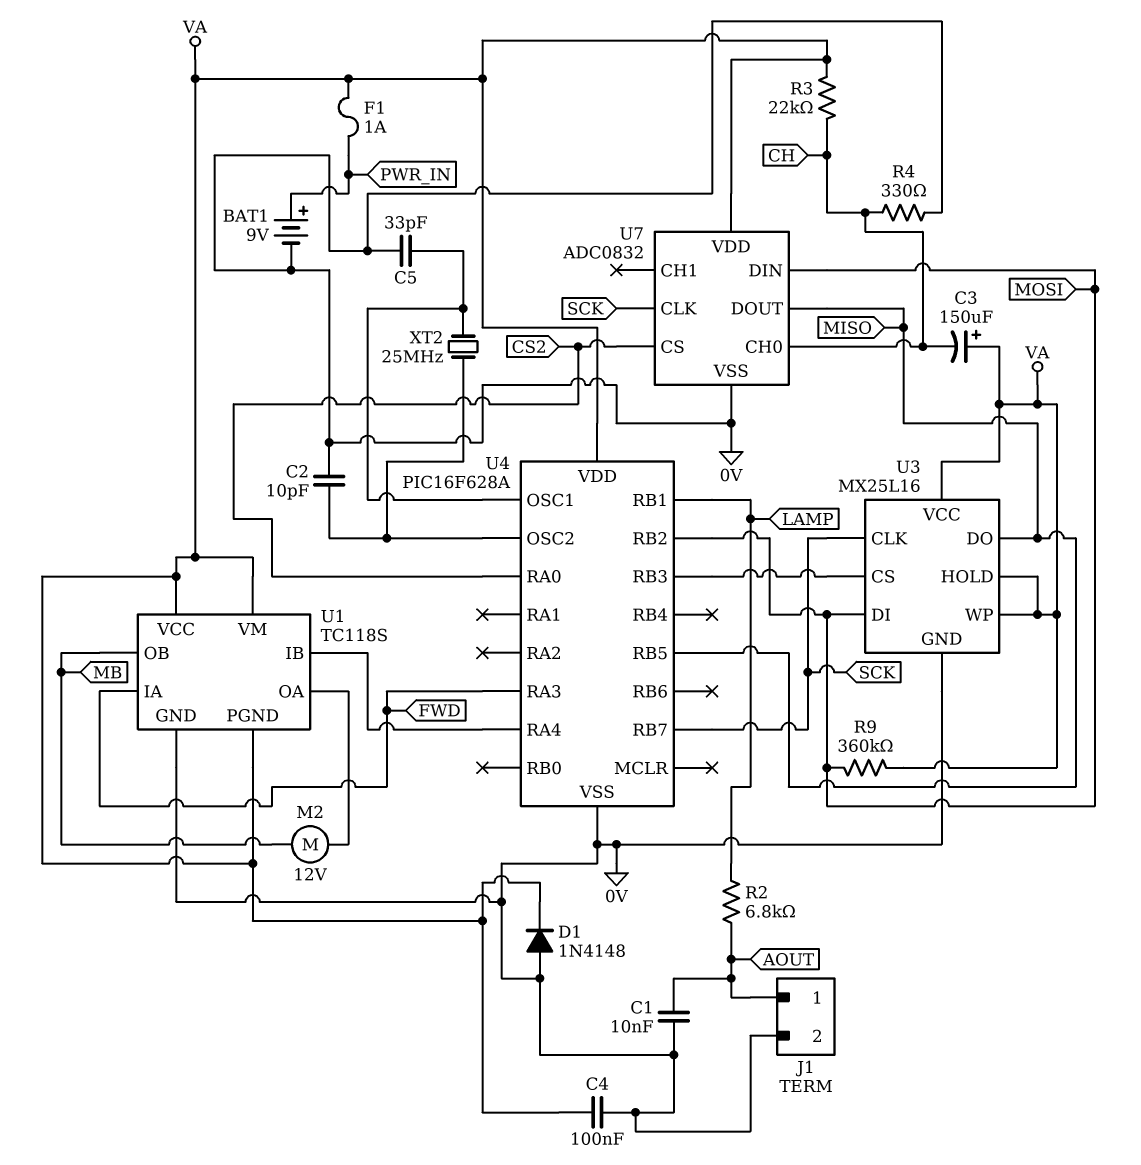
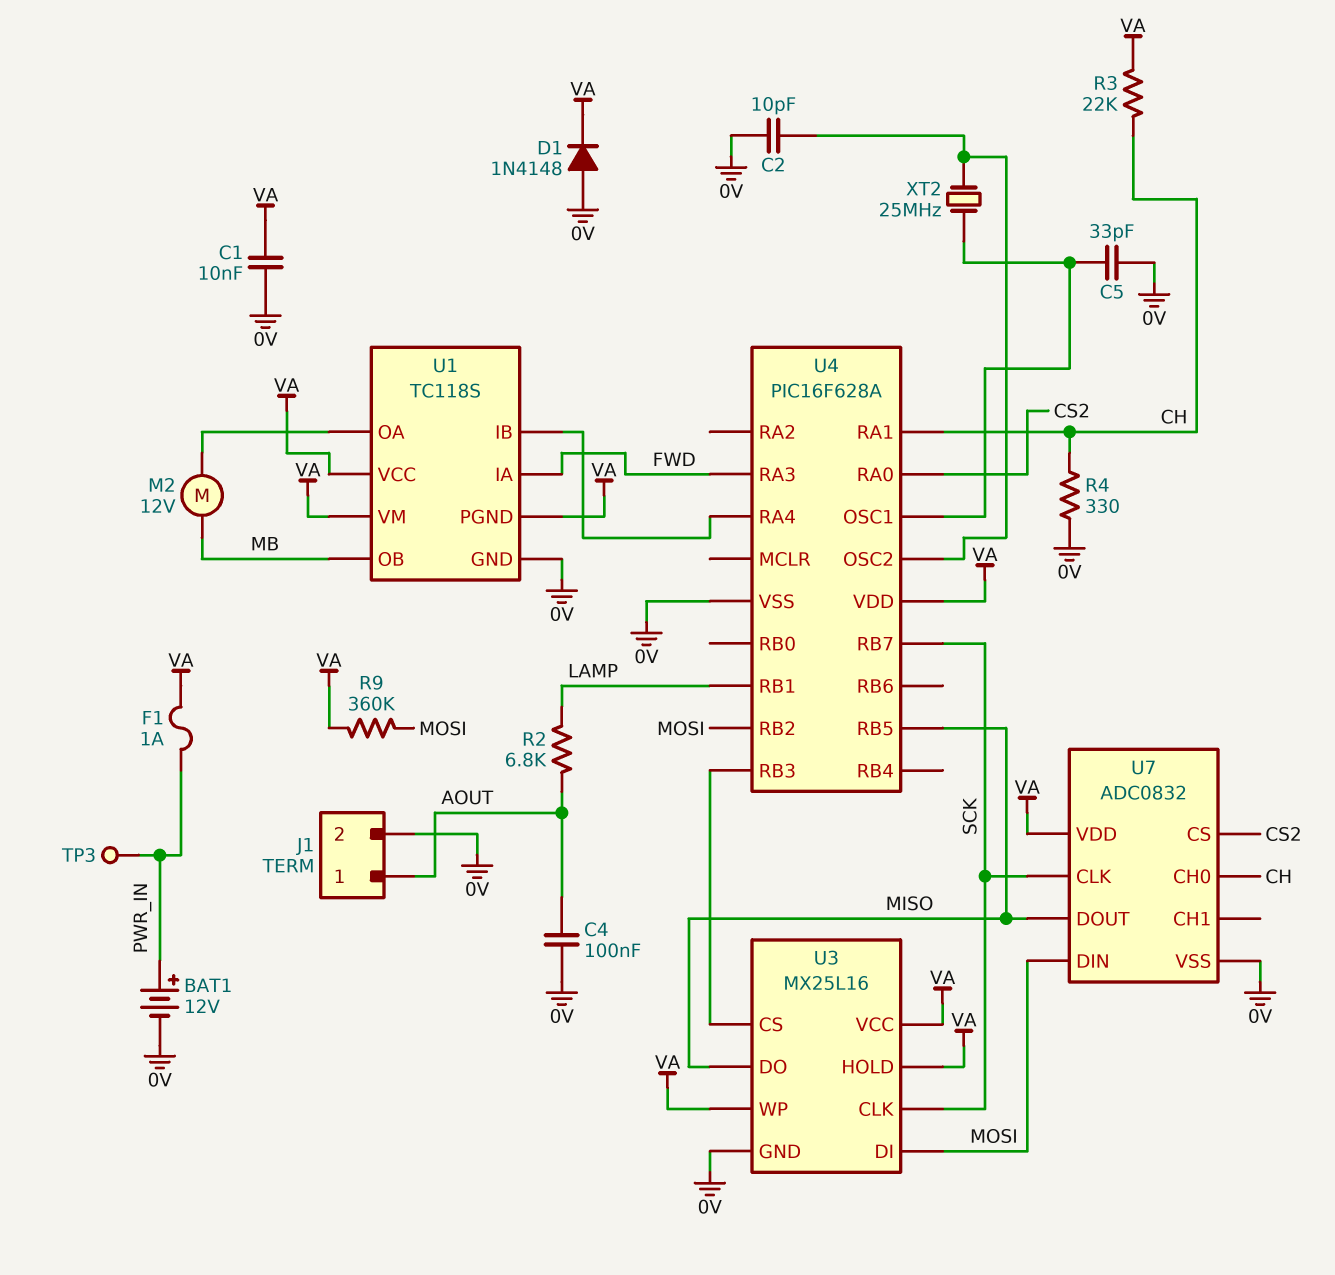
BAT1: 9V (plus PWR_IN, minus 0V) -> 12V (plus PWR_IN, minus 0V)
C1: 10nF (0V, AOUT) -> 10nF (0V, VA)
C3: 150uF (plus VA, minus CH) -> none
C4: 100nF (0V, VA) -> 100nF (0V, AOUT)
TP3: none -> test point (PWR_IN)
U4 pin RA1: none -> CH

